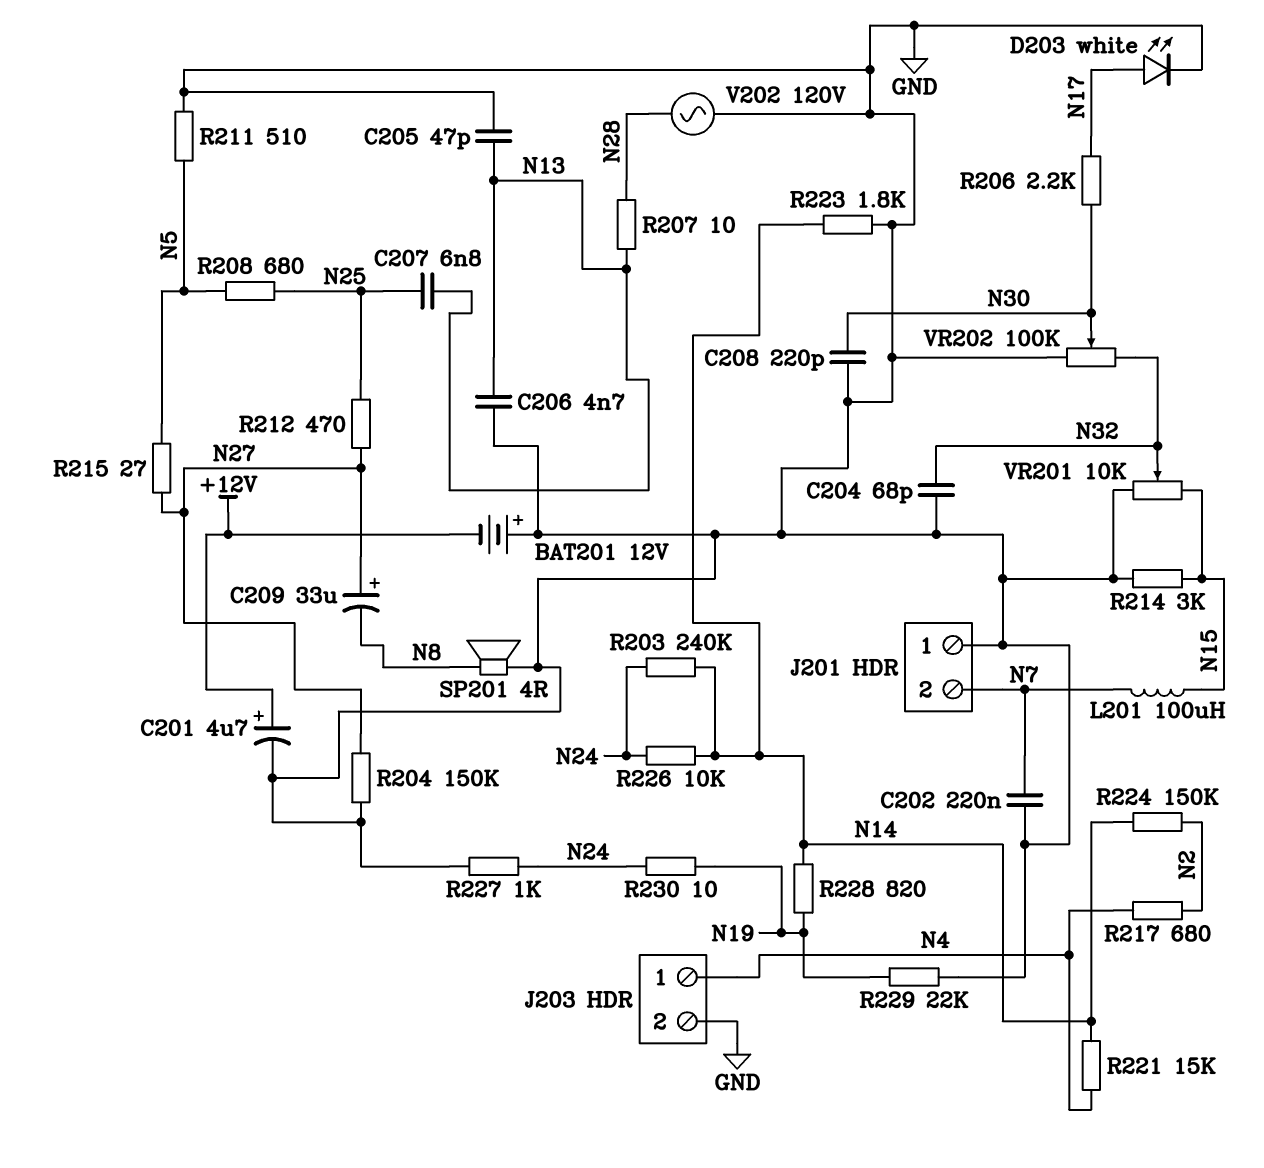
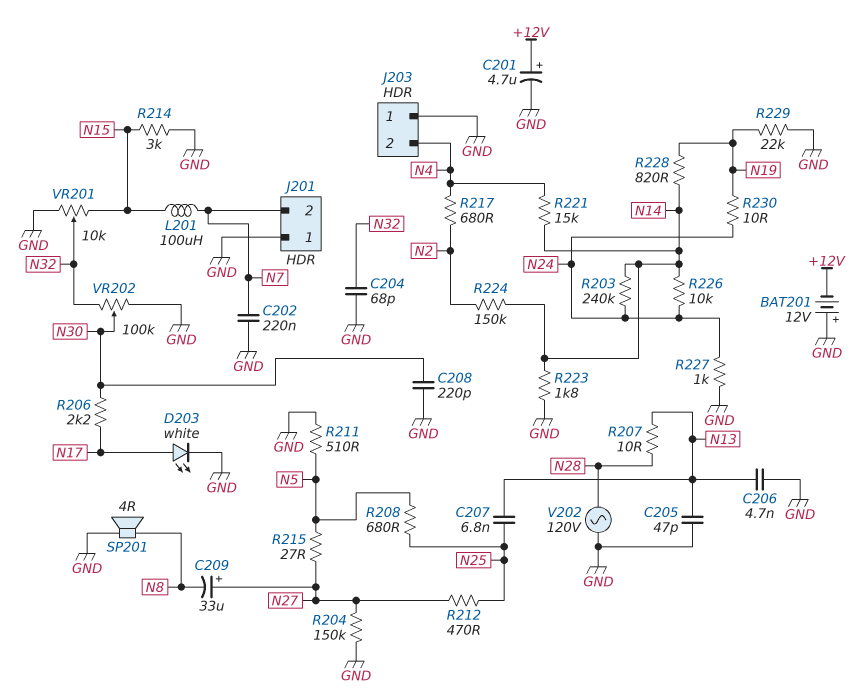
J203 pin 1: N4 -> GND
J203 pin 2: GND -> N4

